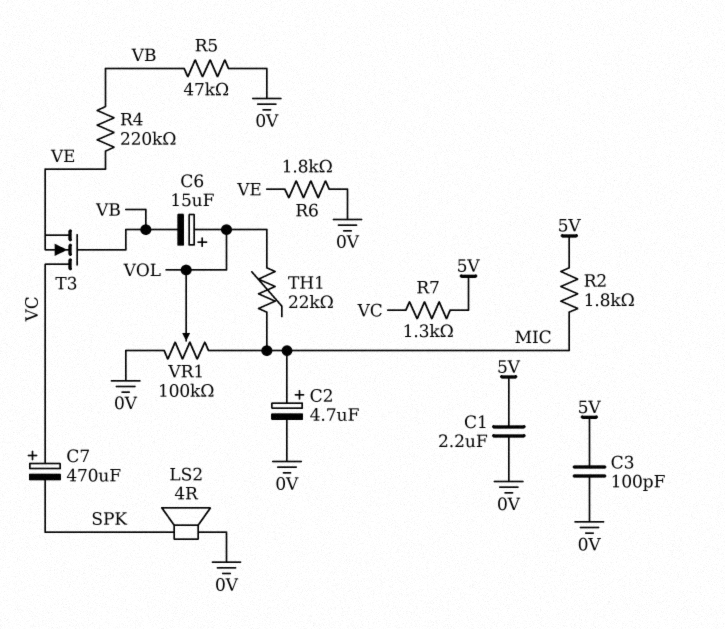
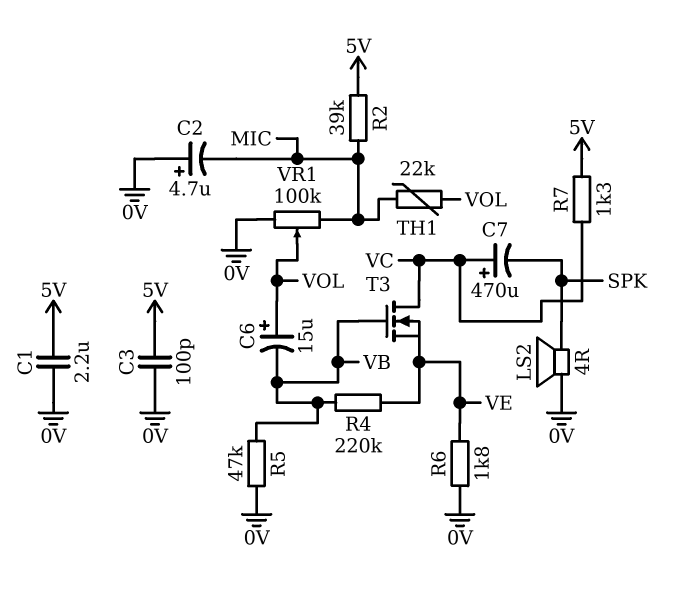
C2: 4.7uF (plus MIC, minus 0V) -> 4.7uF (plus 0V, minus MIC)
R2: 1.8k (5V, MIC) -> 39k (5V, MIC)

